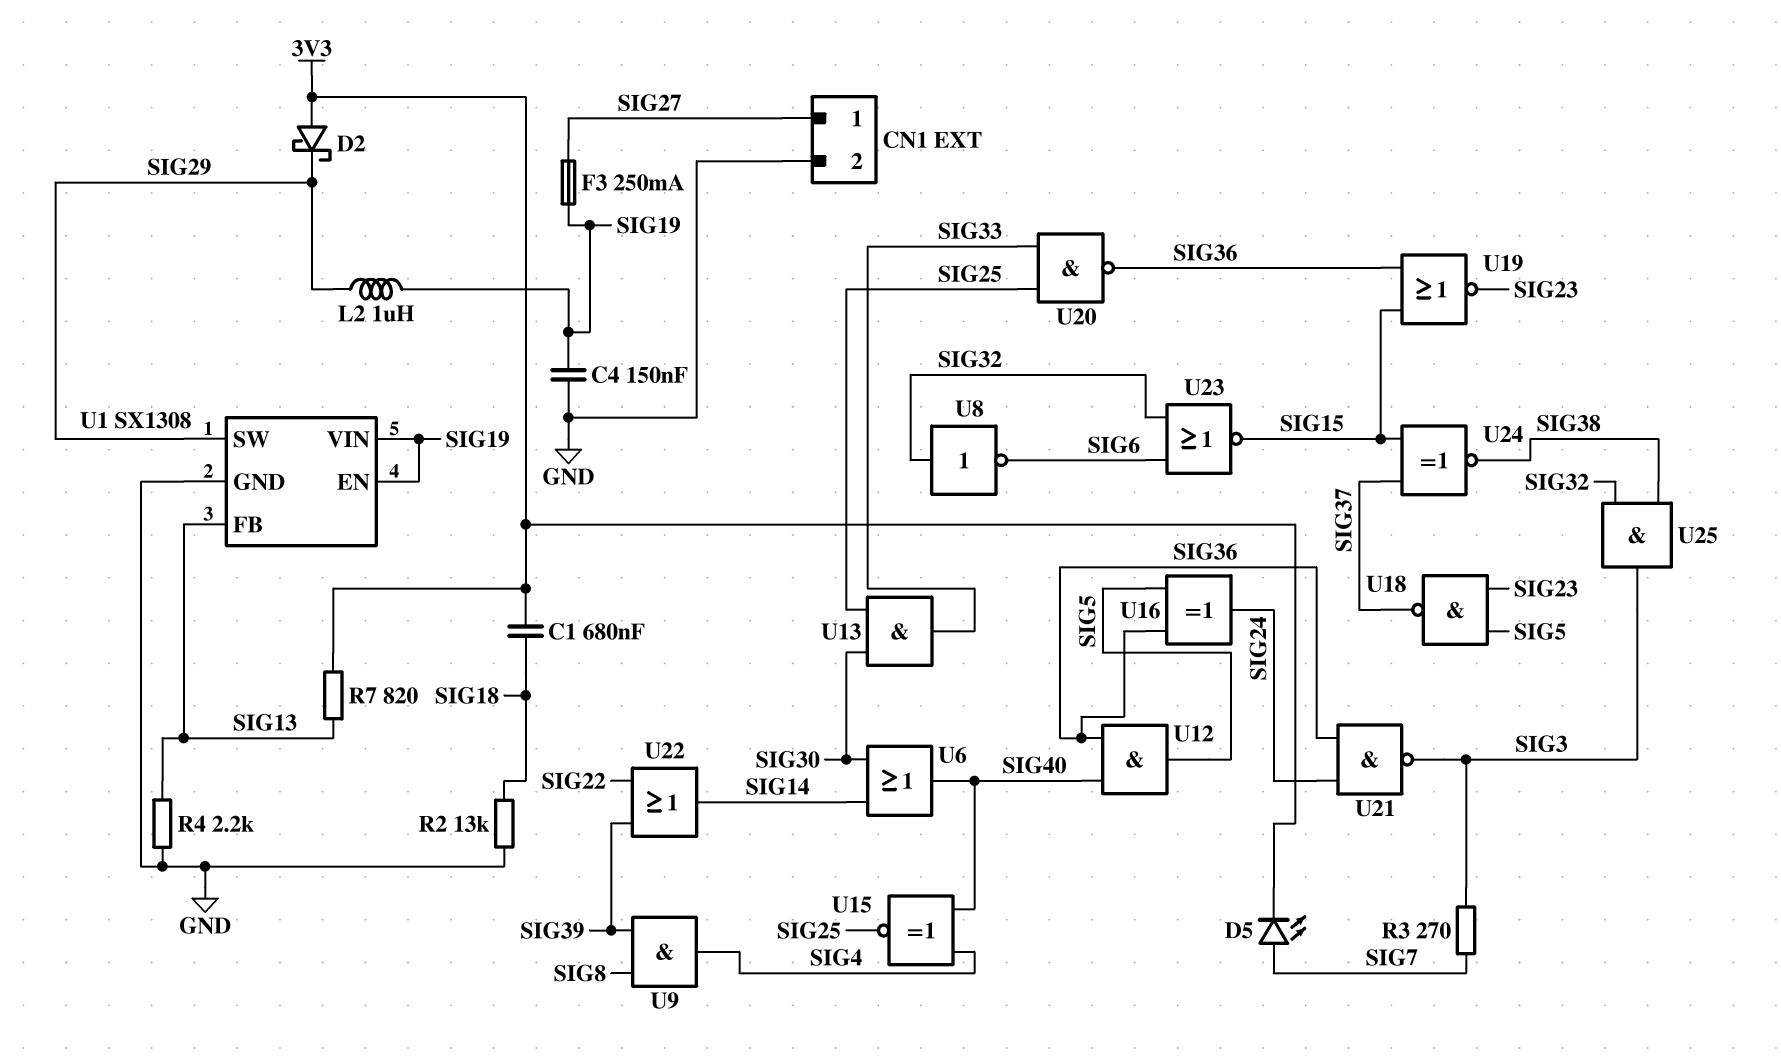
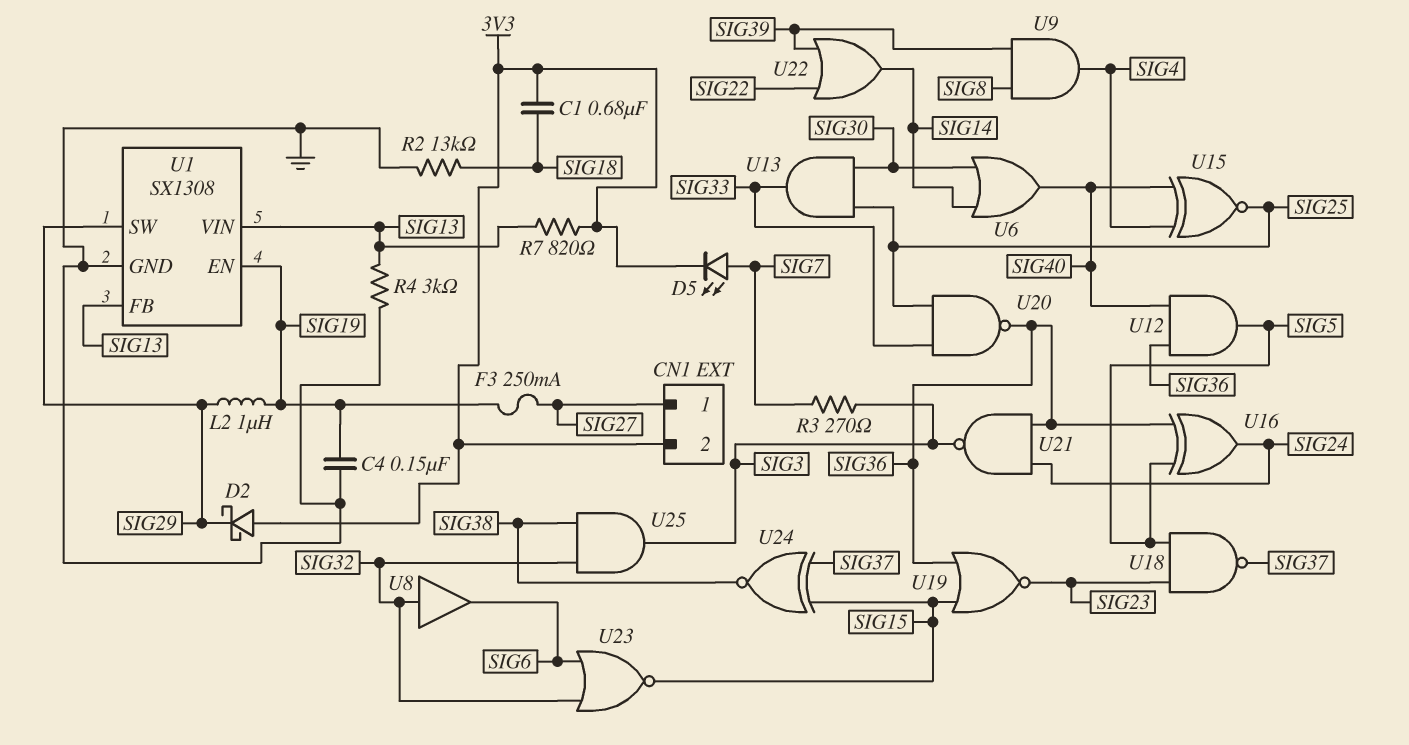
CN1 pin 2: GND -> 3V3
R4: 2.2k (GND, SIG13) -> 3k (GND, SIG13)
U1 pin VIN: SIG19 -> SIG13
U8: NOT (in SIG32, out SIG6) -> buffer (in SIG32, out SIG6)

